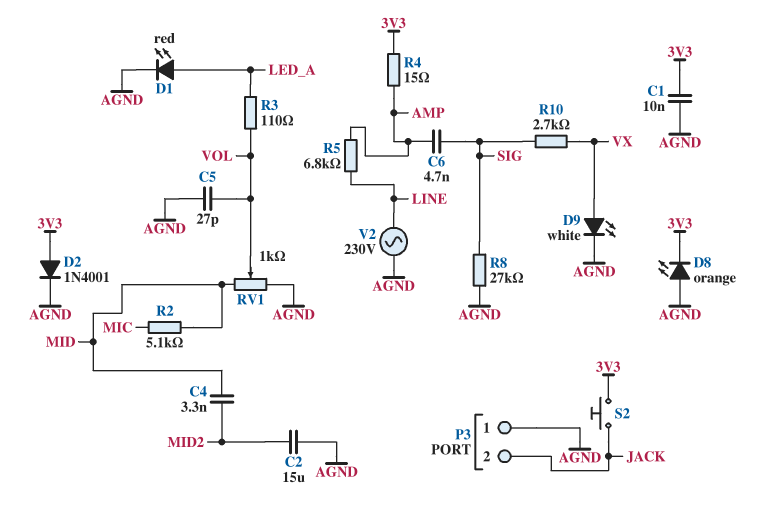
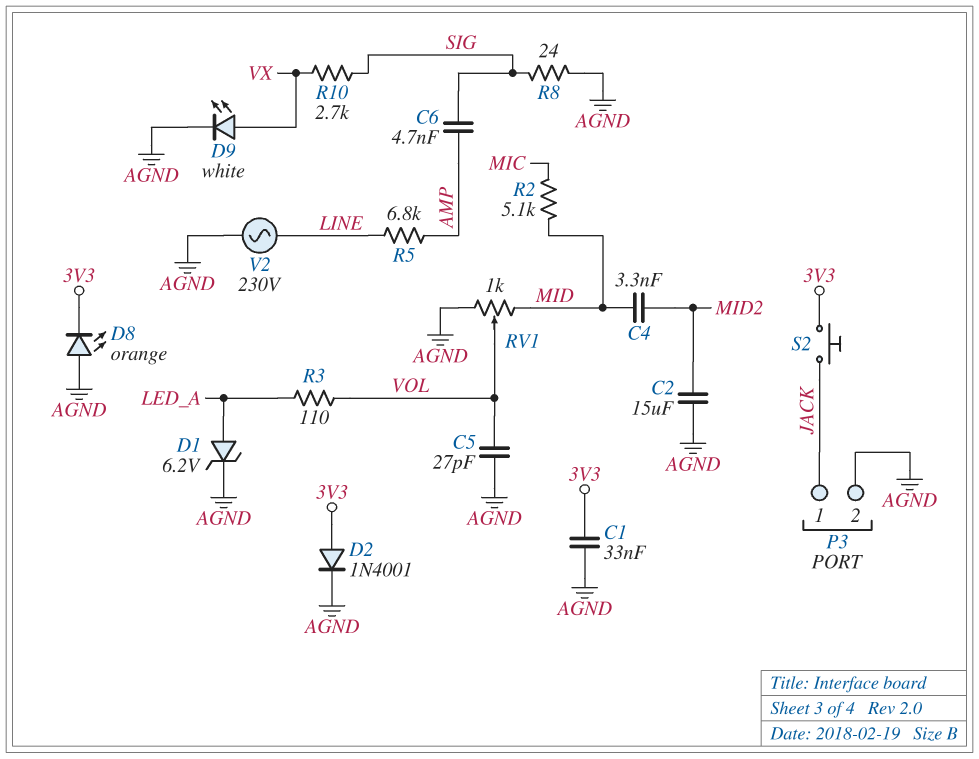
C1: 10nF (3V3, AGND) -> 33nF (3V3, AGND)
D1: LED red (A LED_A, K AGND) -> zener 6.2V (A LED_A, K AGND)
P3 pin 1: AGND -> JACK
P3 pin 2: JACK -> AGND
R4: 15 (3V3, AMP) -> none
R8: 27k (AGND, SIG) -> 24 (AGND, SIG)

